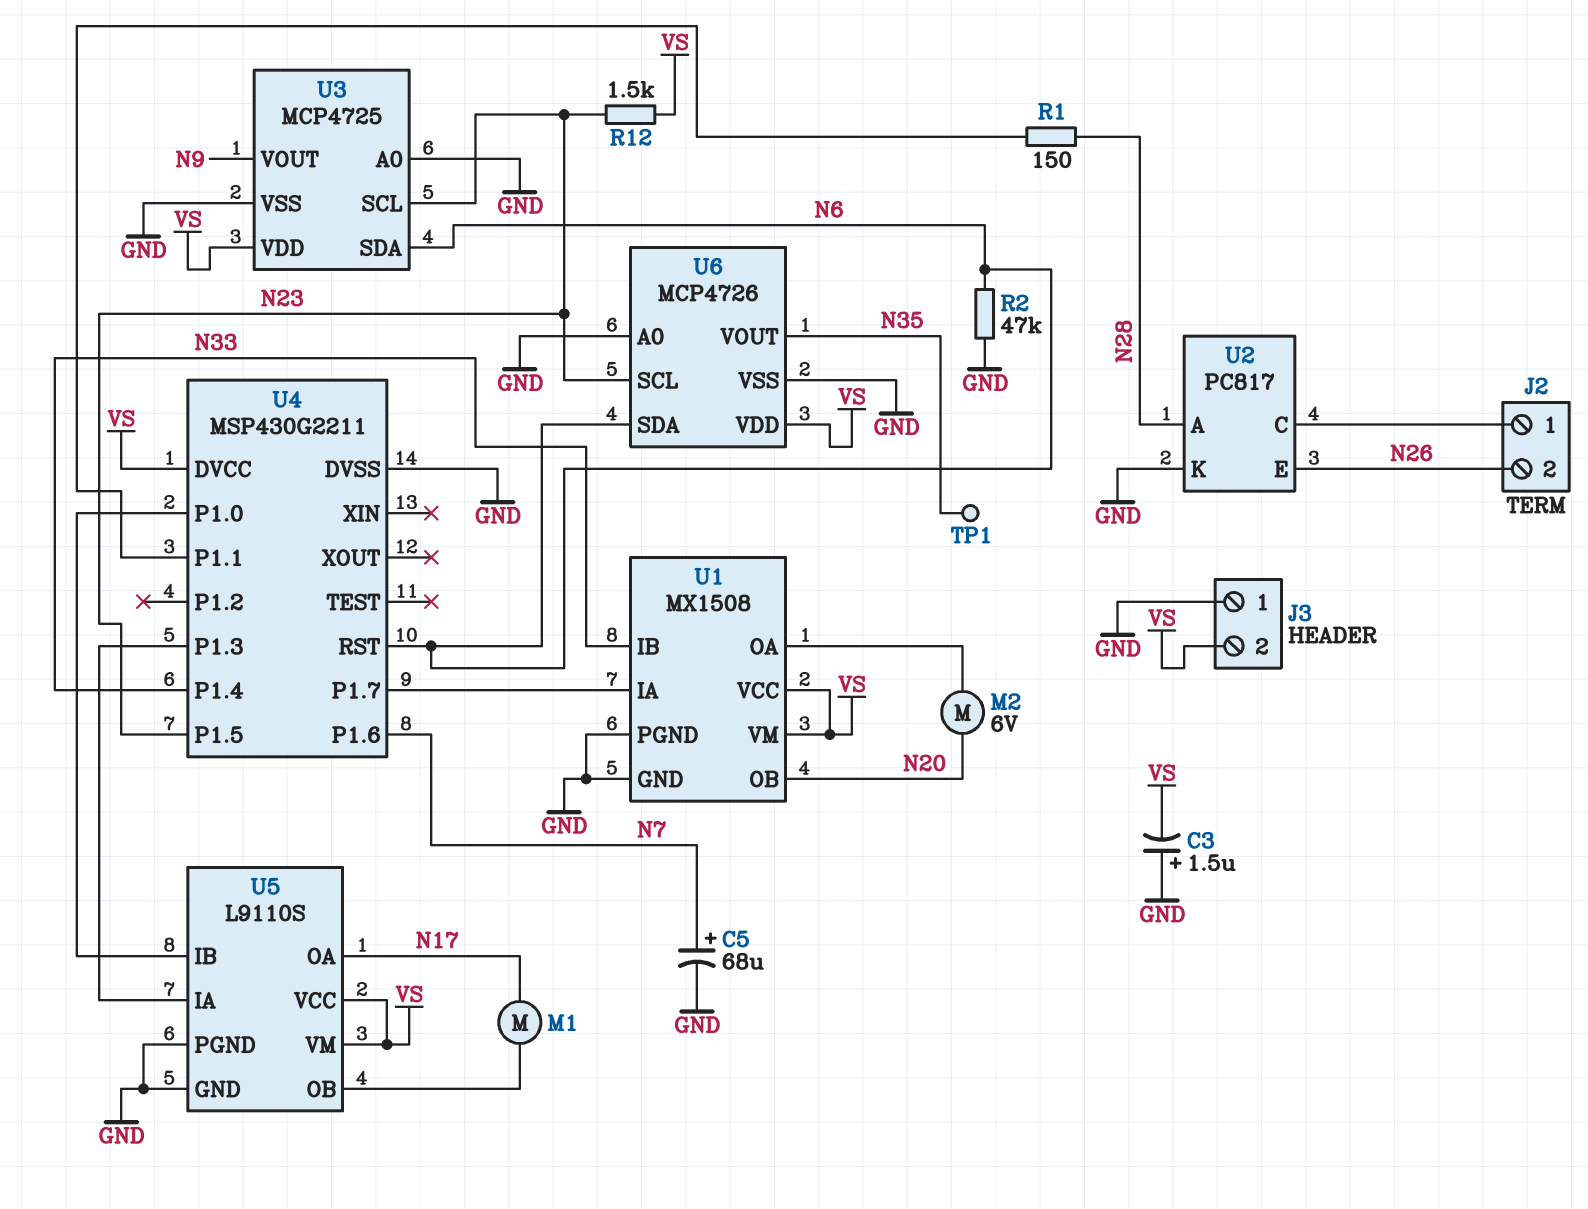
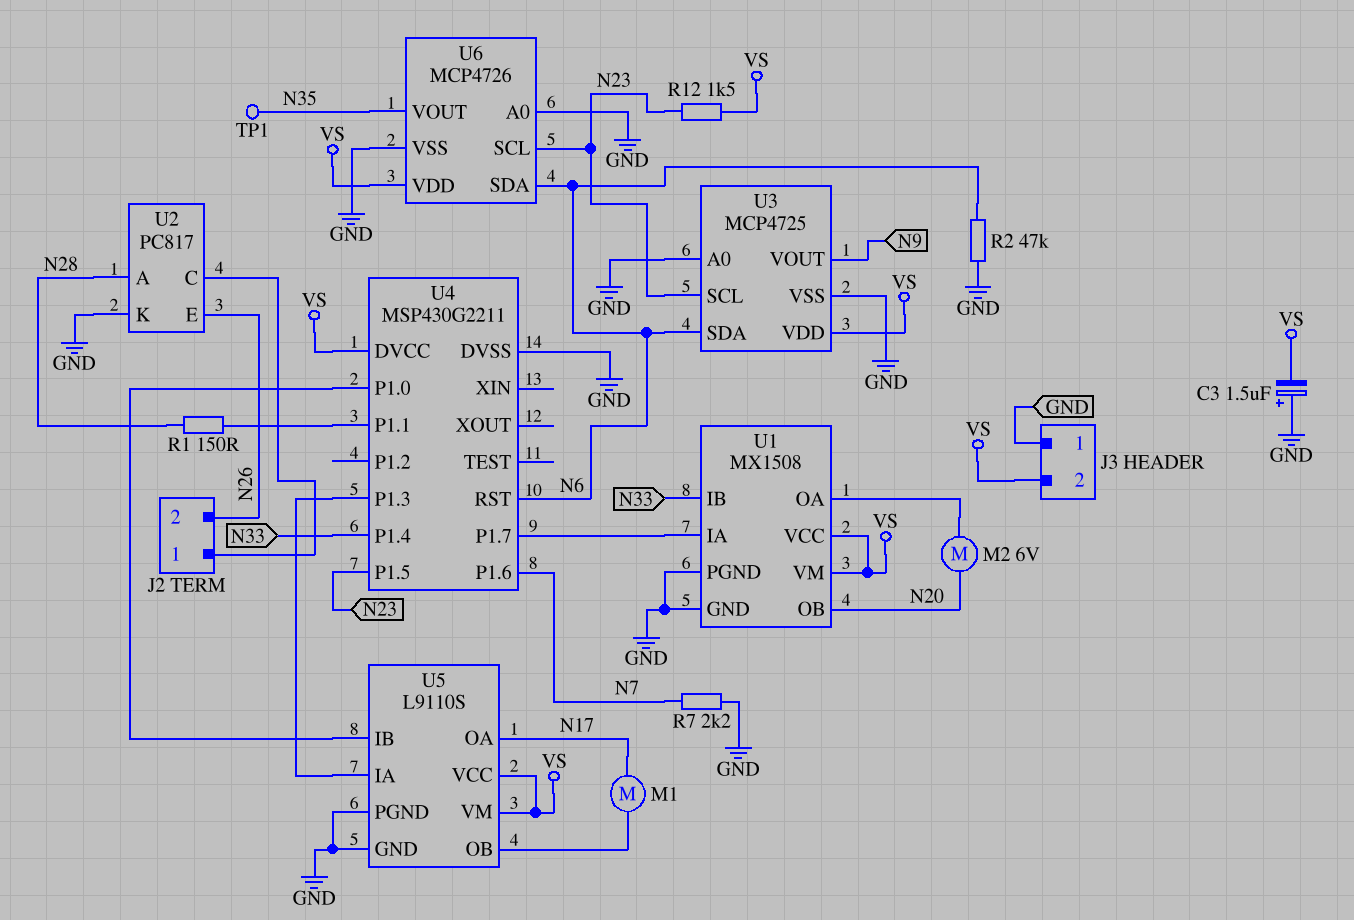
C5: 68uF (plus N7, minus GND) -> none
R7: none -> 2.2k (GND, N7)

